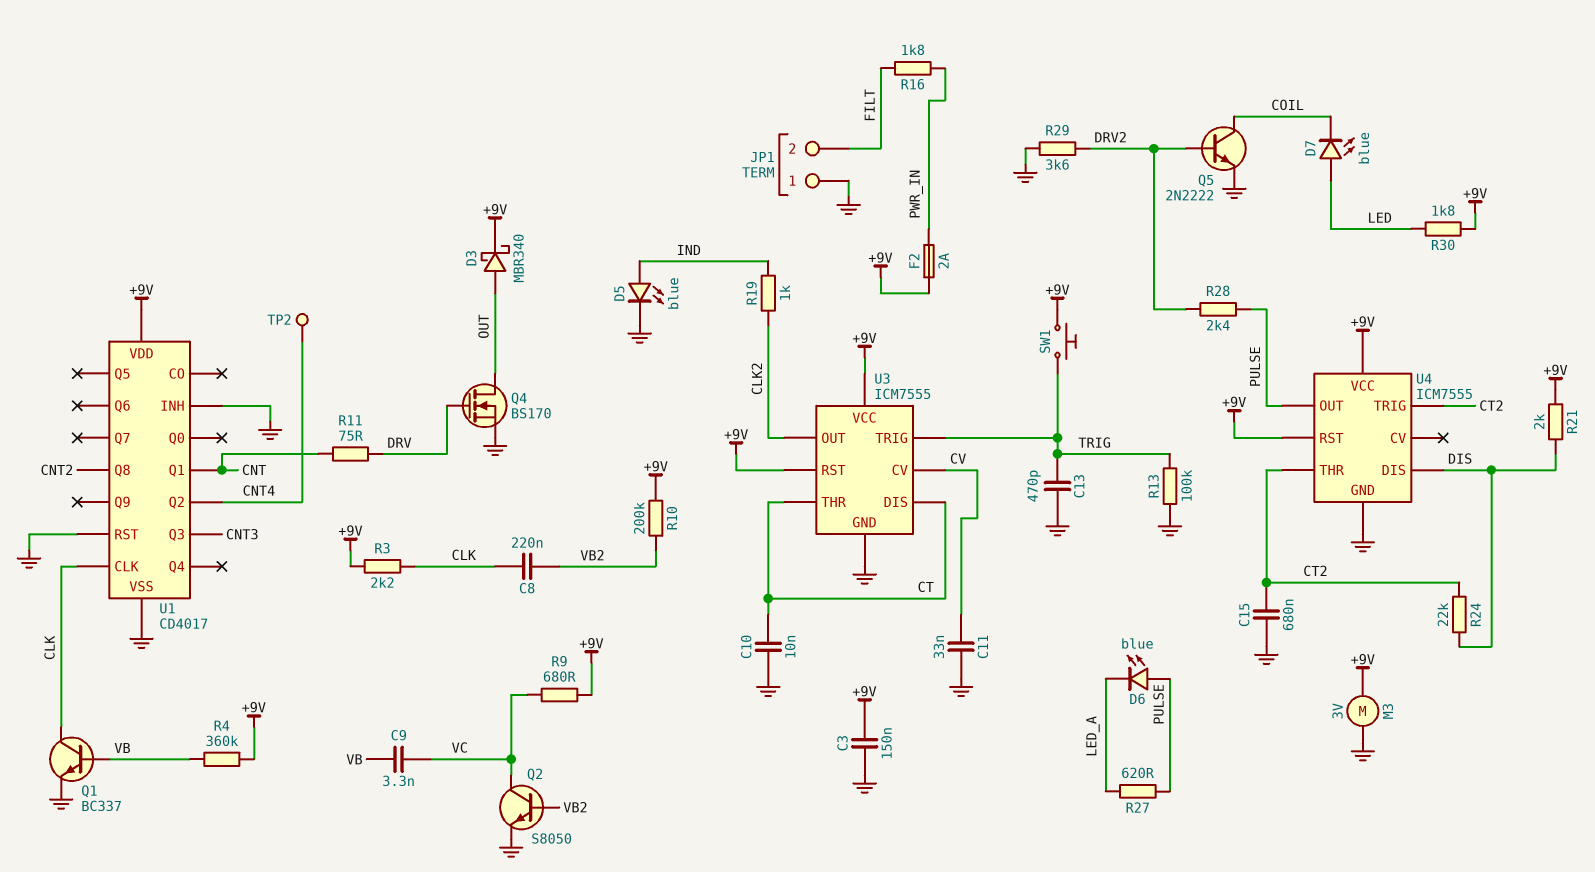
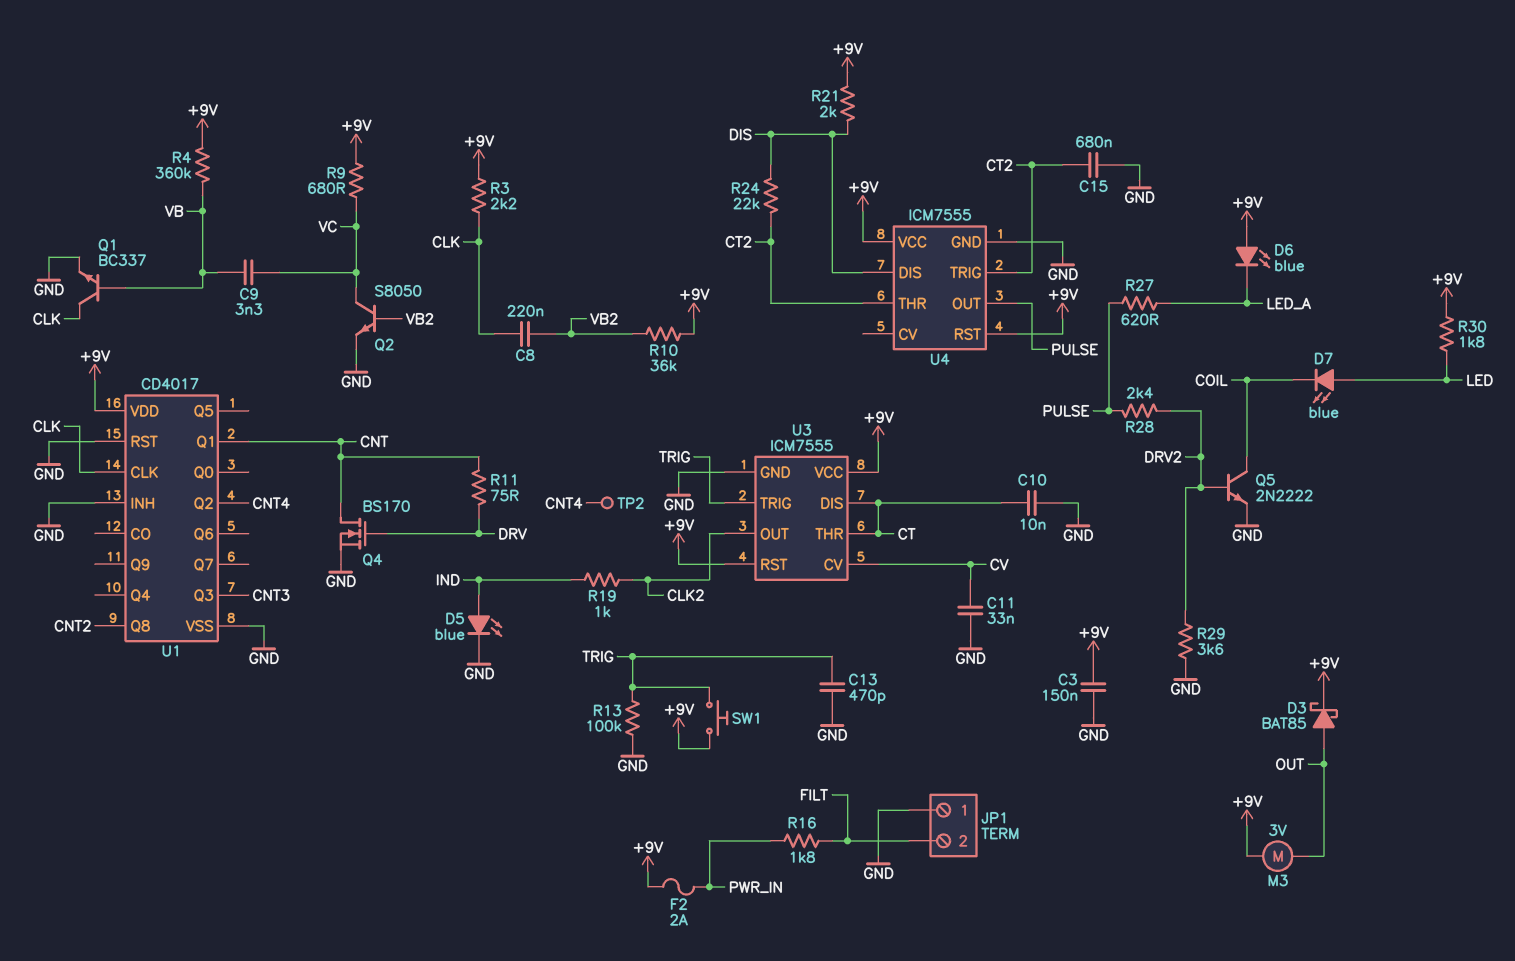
D3: schottky MBR340 (A OUT, K +9V) -> schottky BAT85 (A OUT, K +9V)
D6: LED blue (A PULSE, K LED_A) -> LED blue (A +9V, K LED_A)
M3: motor 3V (+9V, GND) -> motor 3V (+9V, OUT)
Q4: NMOS BS170 (G DRV, D OUT, S GND) -> NMOS BS170 (G DRV, D CNT, S GND)
R10: 200k (+9V, VB2) -> 36k (+9V, VB2)

